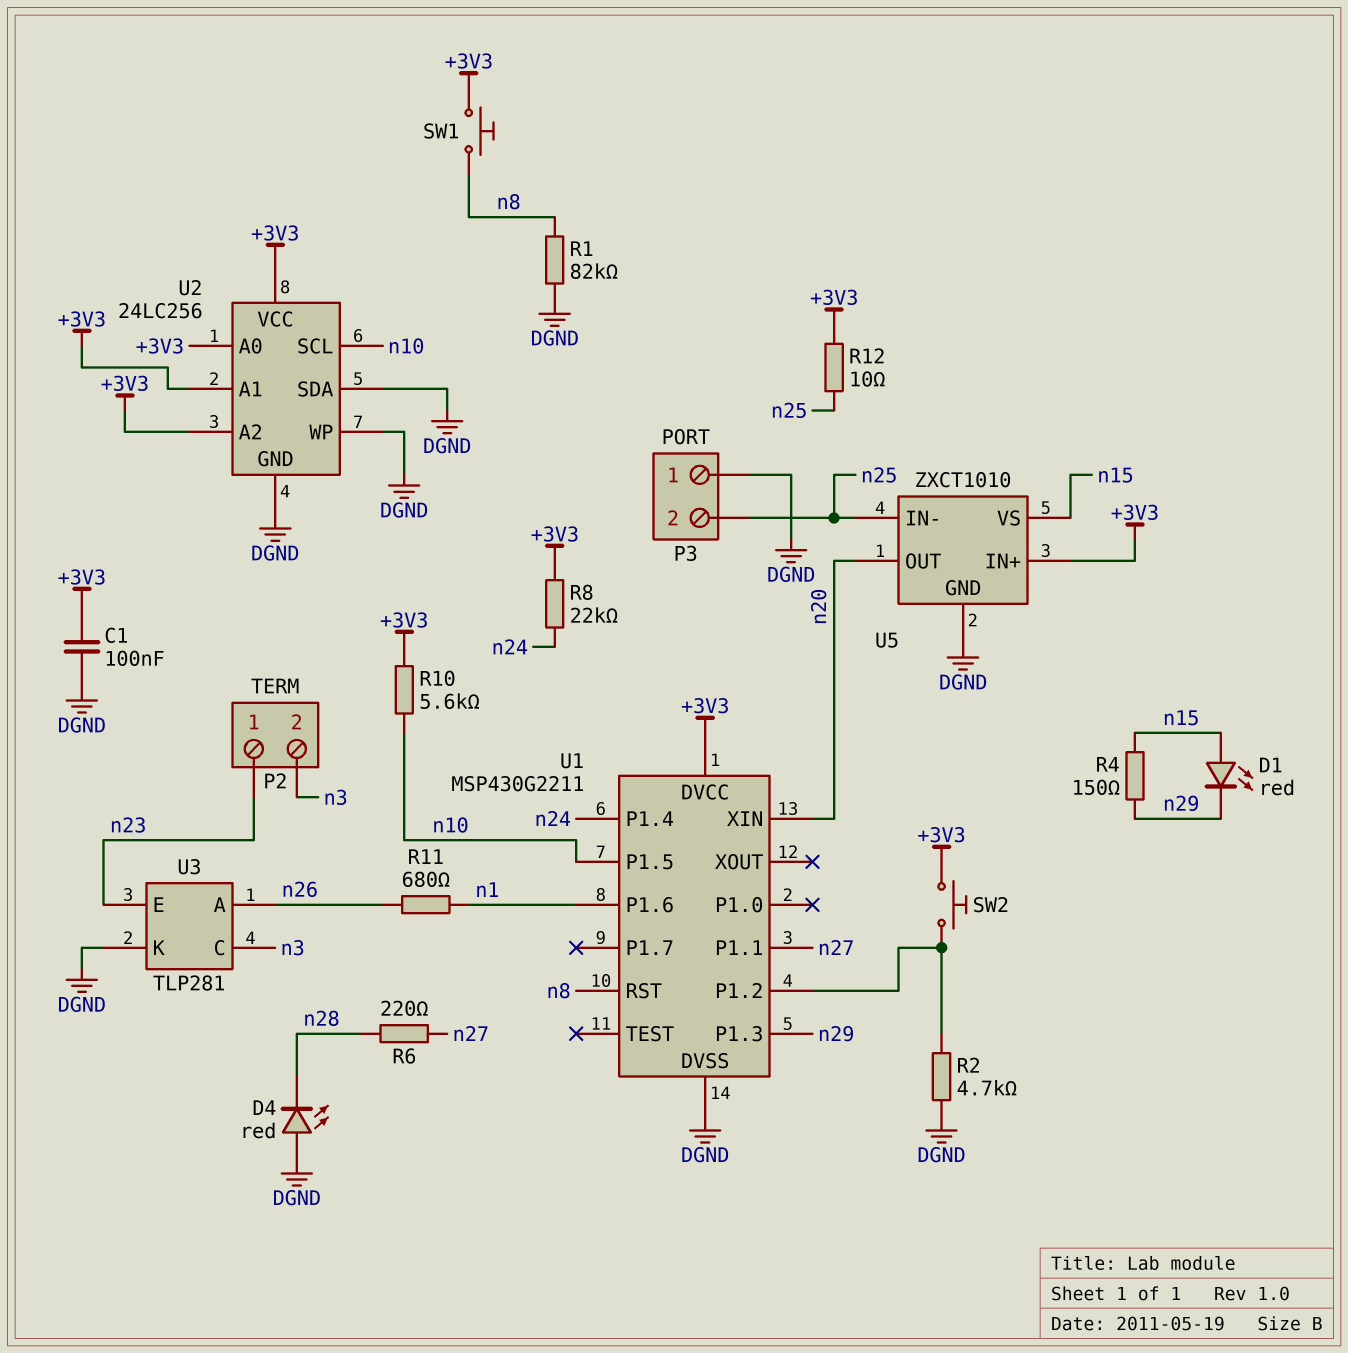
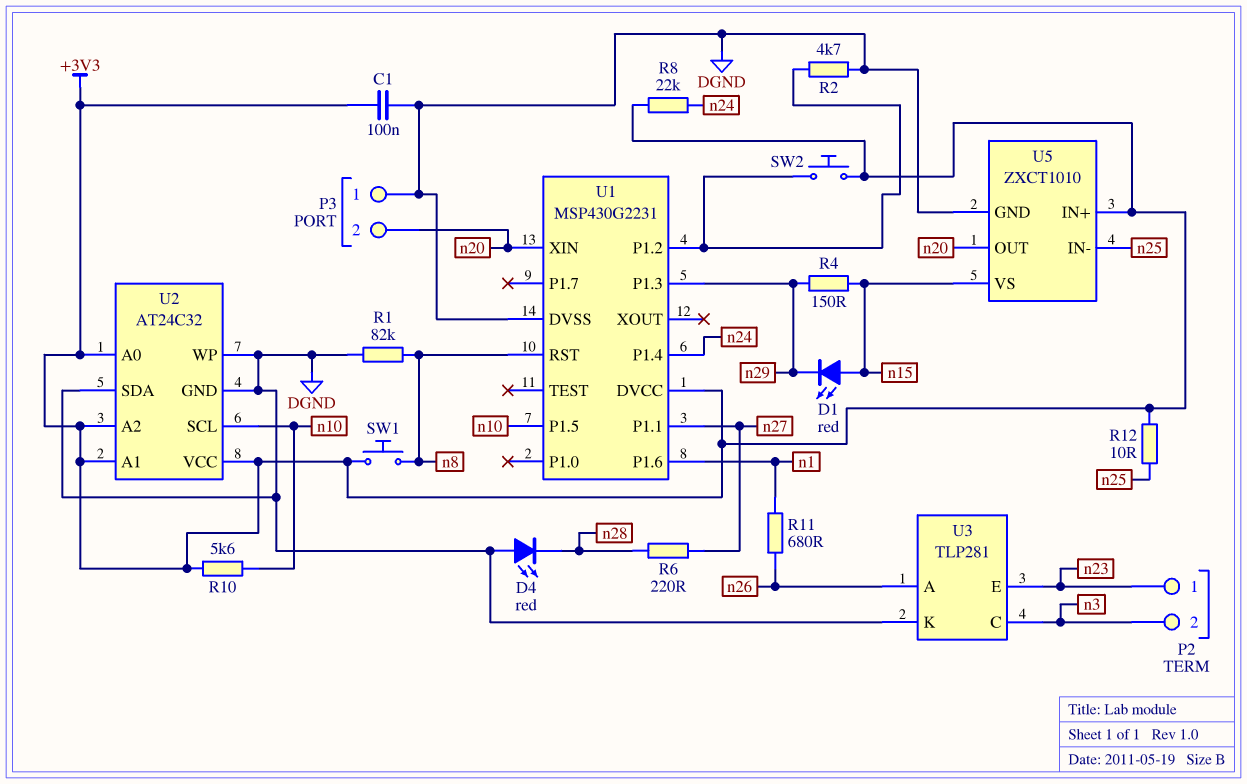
P3 pin 2: n25 -> n20
U1: MSP430G2211 -> MSP430G2231
U2: 24LC256 -> AT24C32

